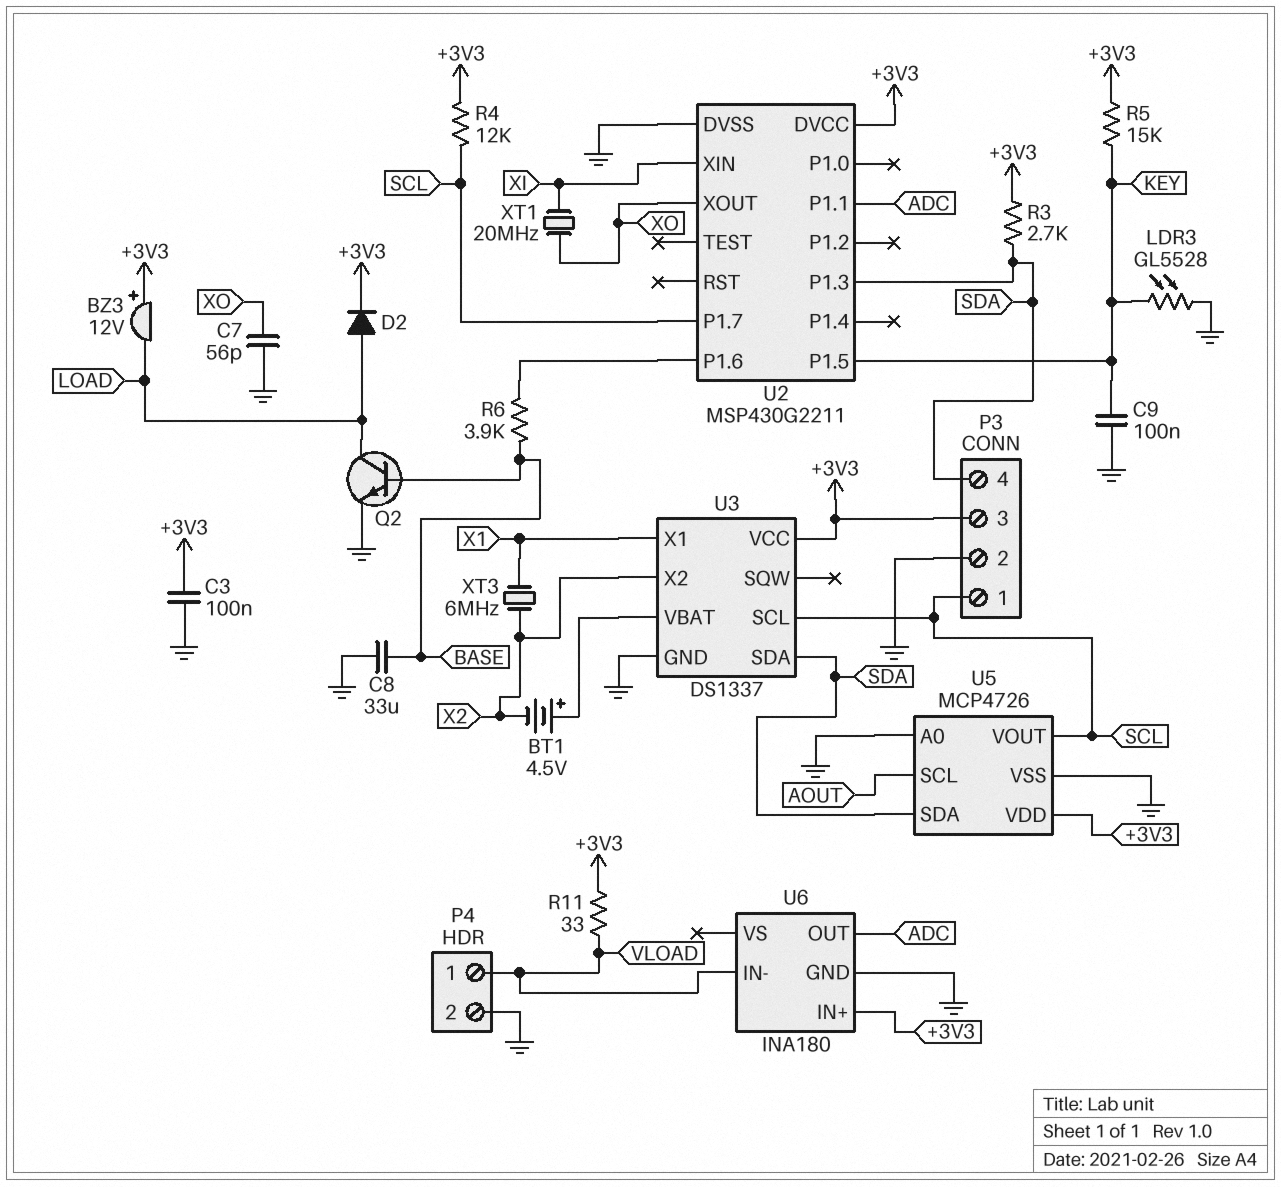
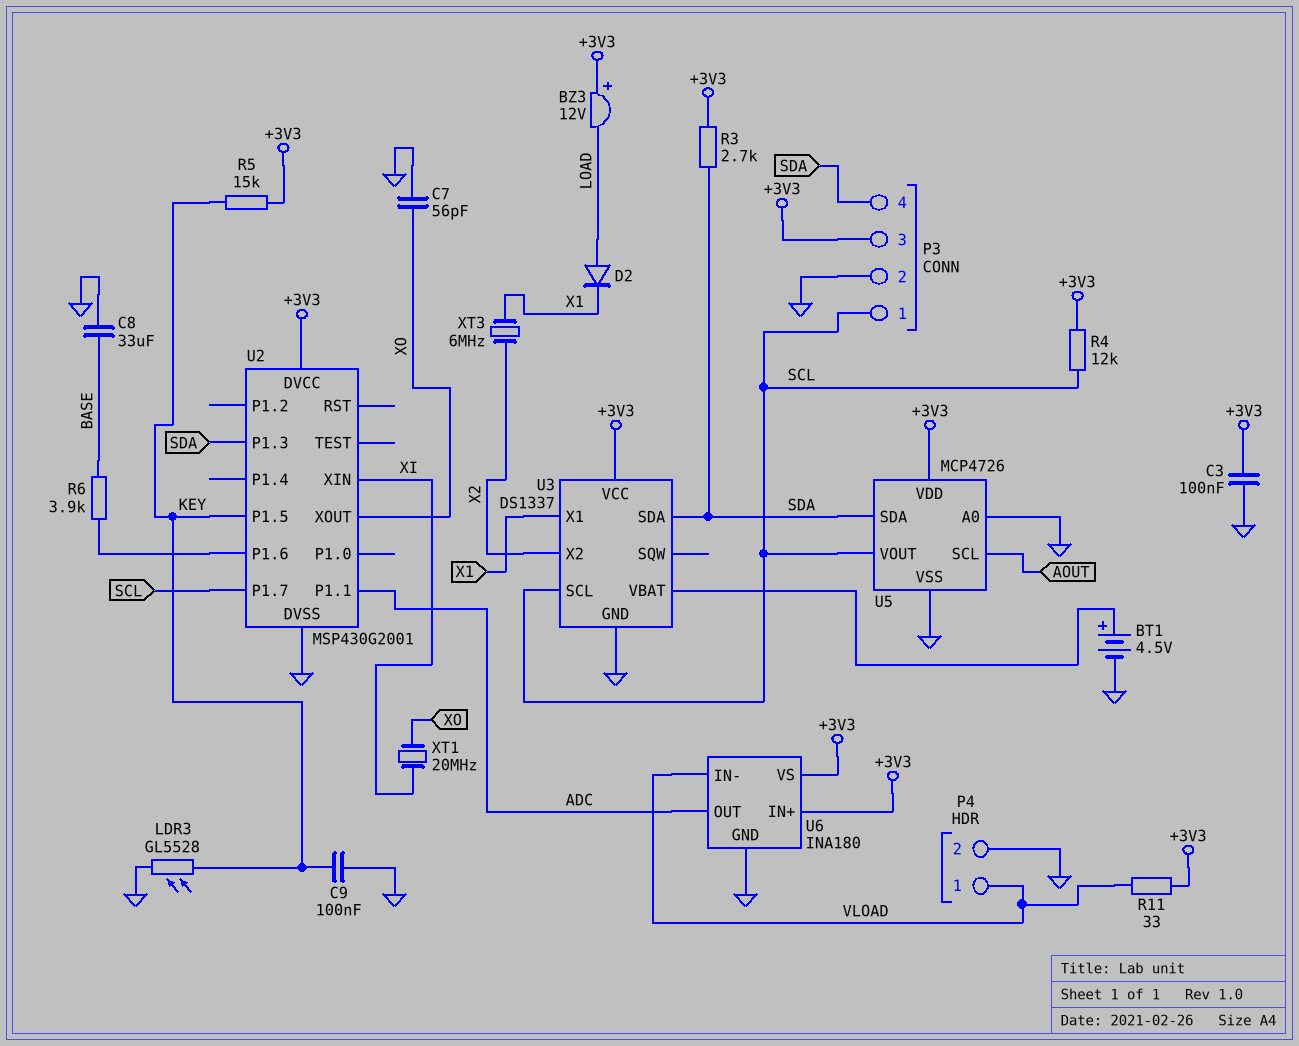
BT1: 4.5V (plus U3/VBAT, minus X2) -> 4.5V (plus U3/VBAT, minus GND)
D2: diode (A LOAD, K +3V3) -> diode (A LOAD, K X1)
Q2: NPN (B BASE, C LOAD, E GND) -> none
U2: MSP430G2211 -> MSP430G2001
U6 pin VS: none -> +3V3

